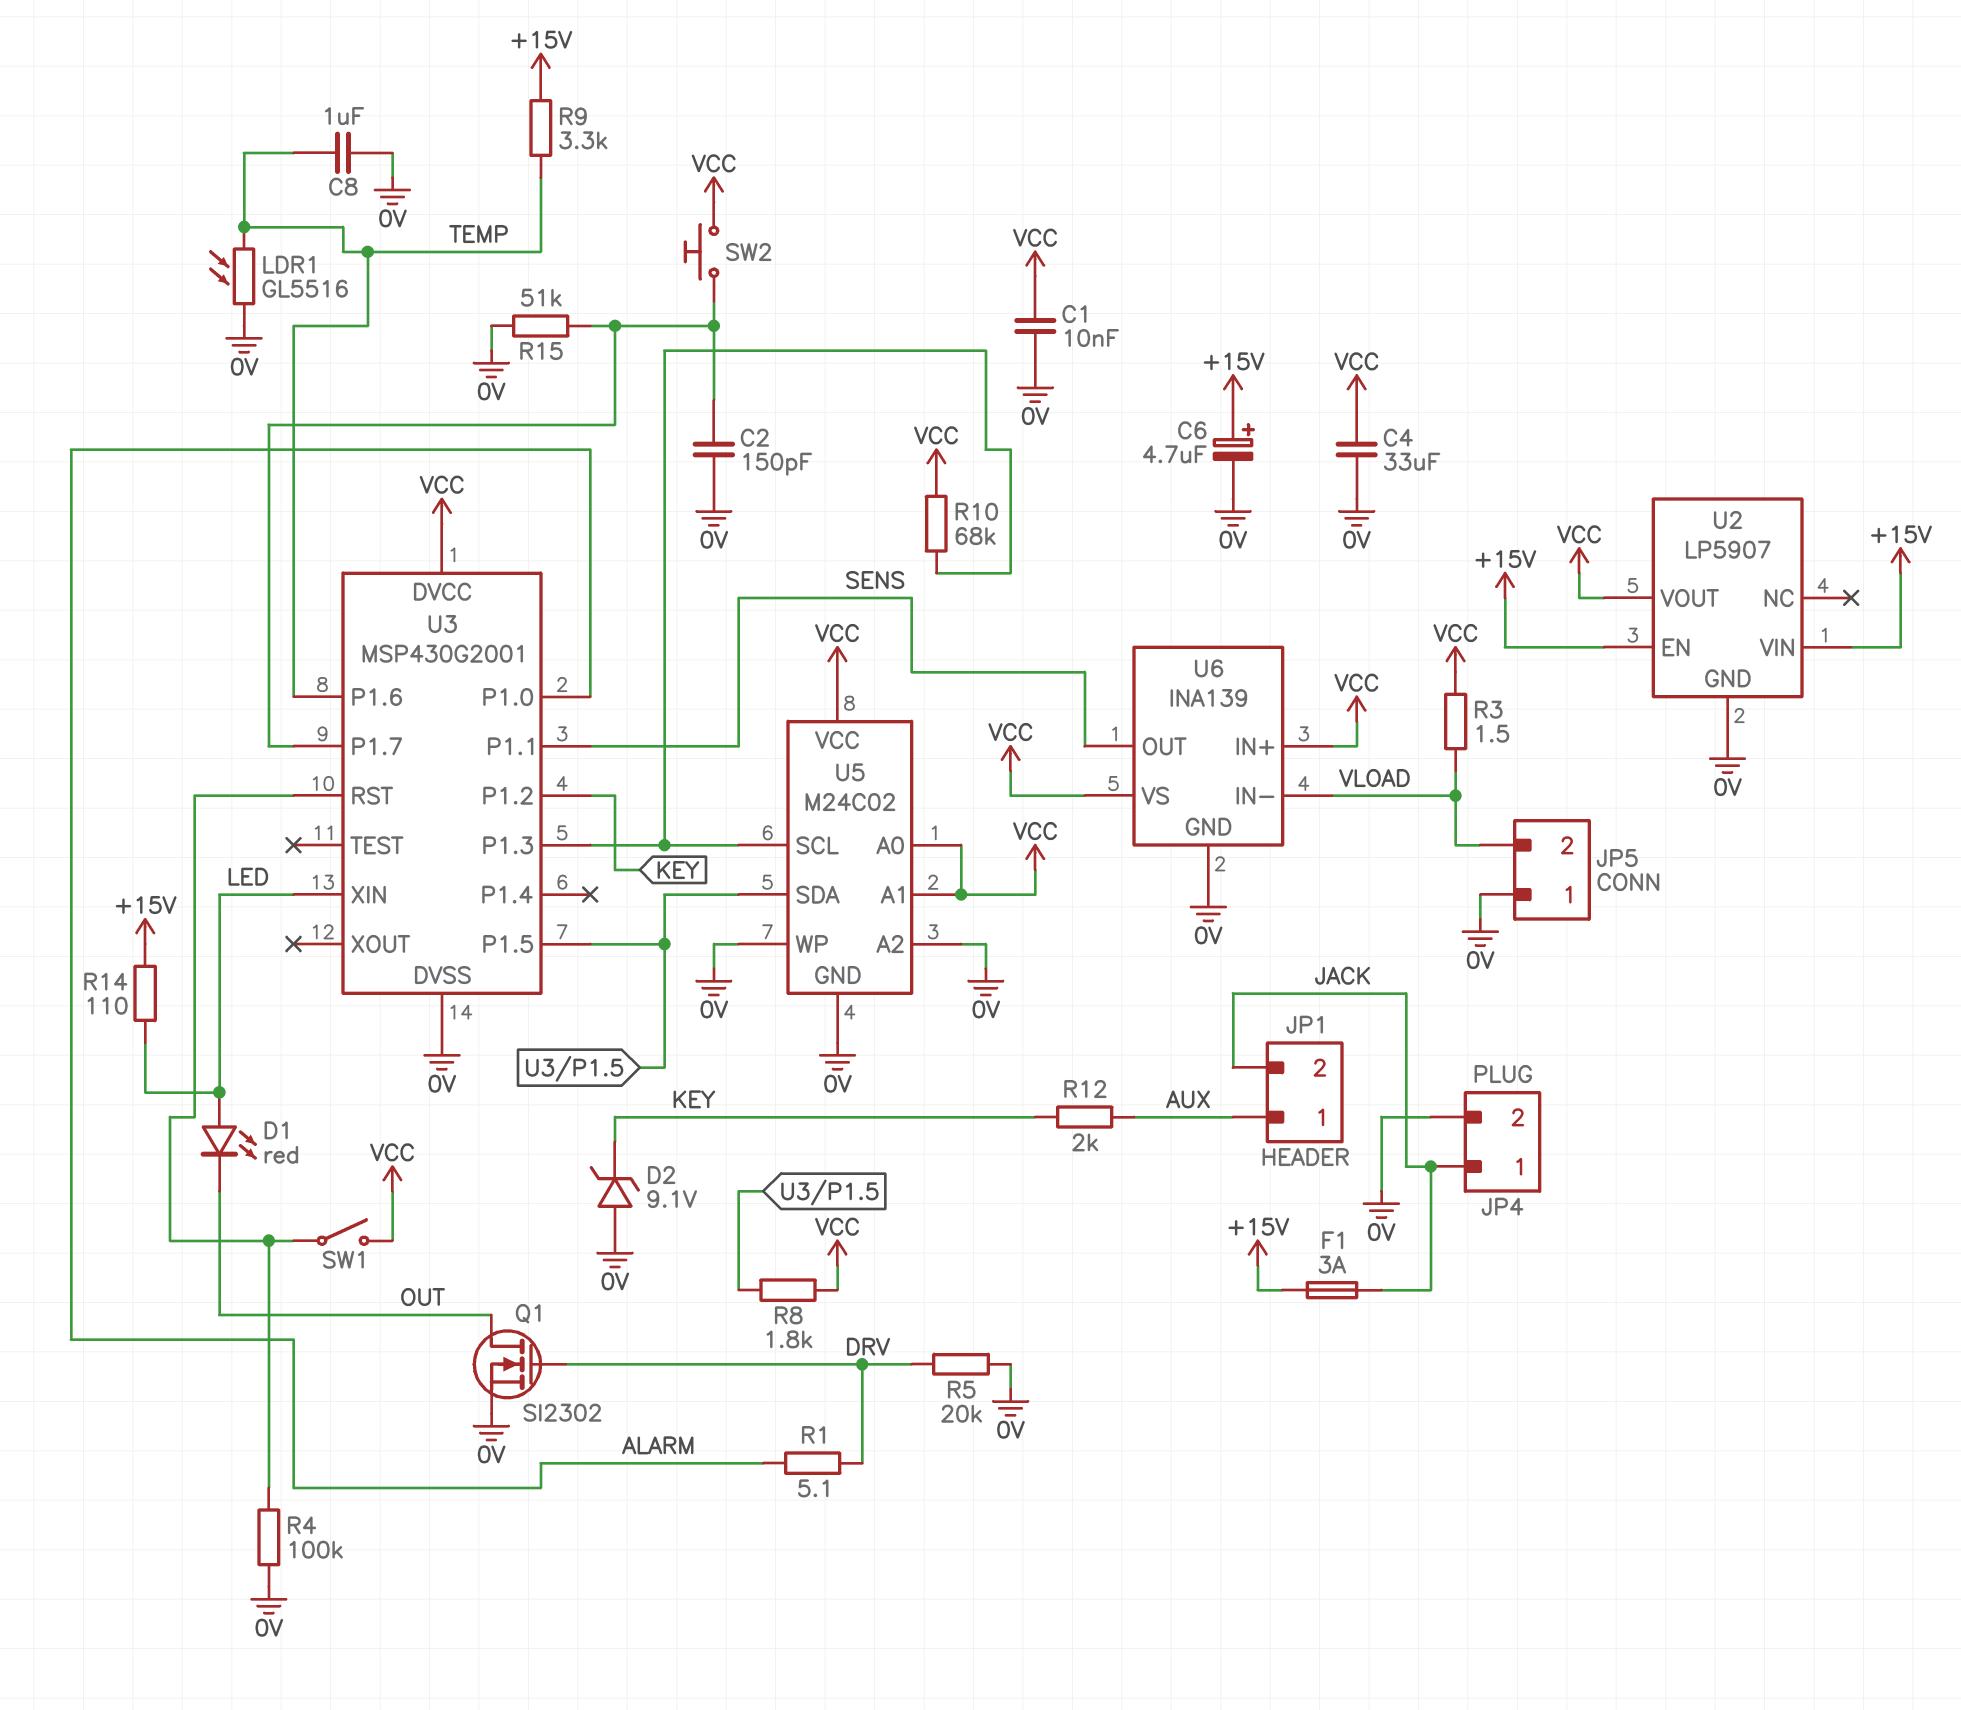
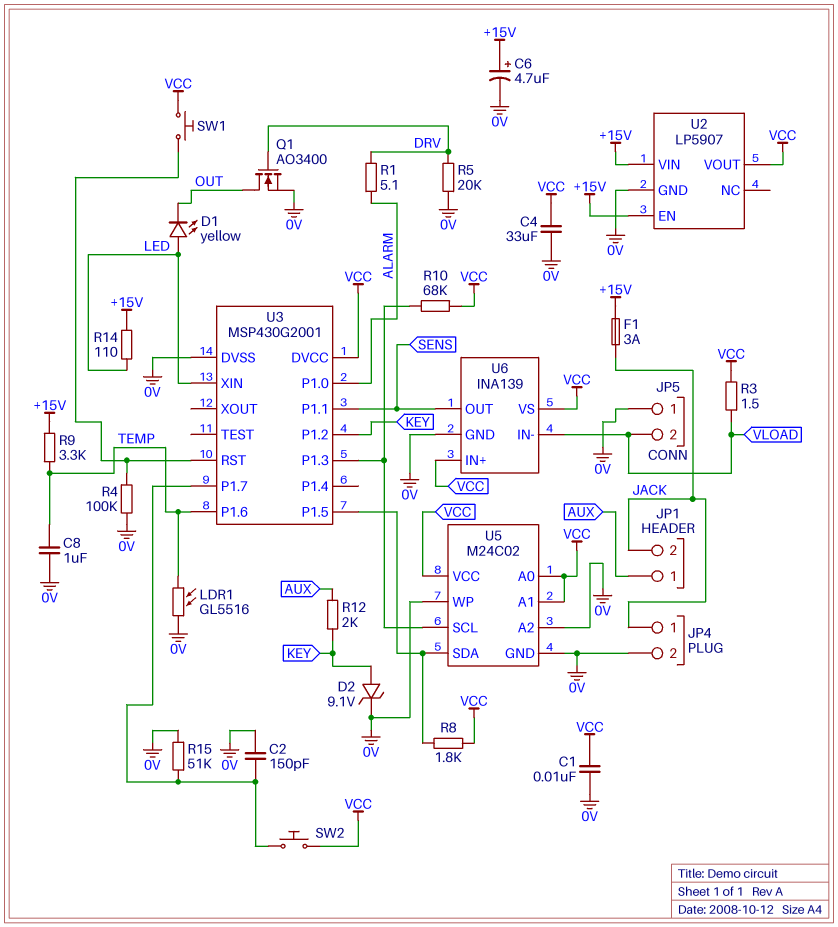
D1: LED red (A LED, K OUT) -> LED yellow (A LED, K OUT)
D2: zener 9.1V (A 0V, K KEY) -> zener 9.1V (A KEY, K 0V)
Q1: NMOS SI2302 (G DRV, D OUT, S 0V) -> NMOS AO3400 (G DRV, D OUT, S 0V)
SW1: switch (U3/RST, VCC) -> button (U3/RST, VCC)

